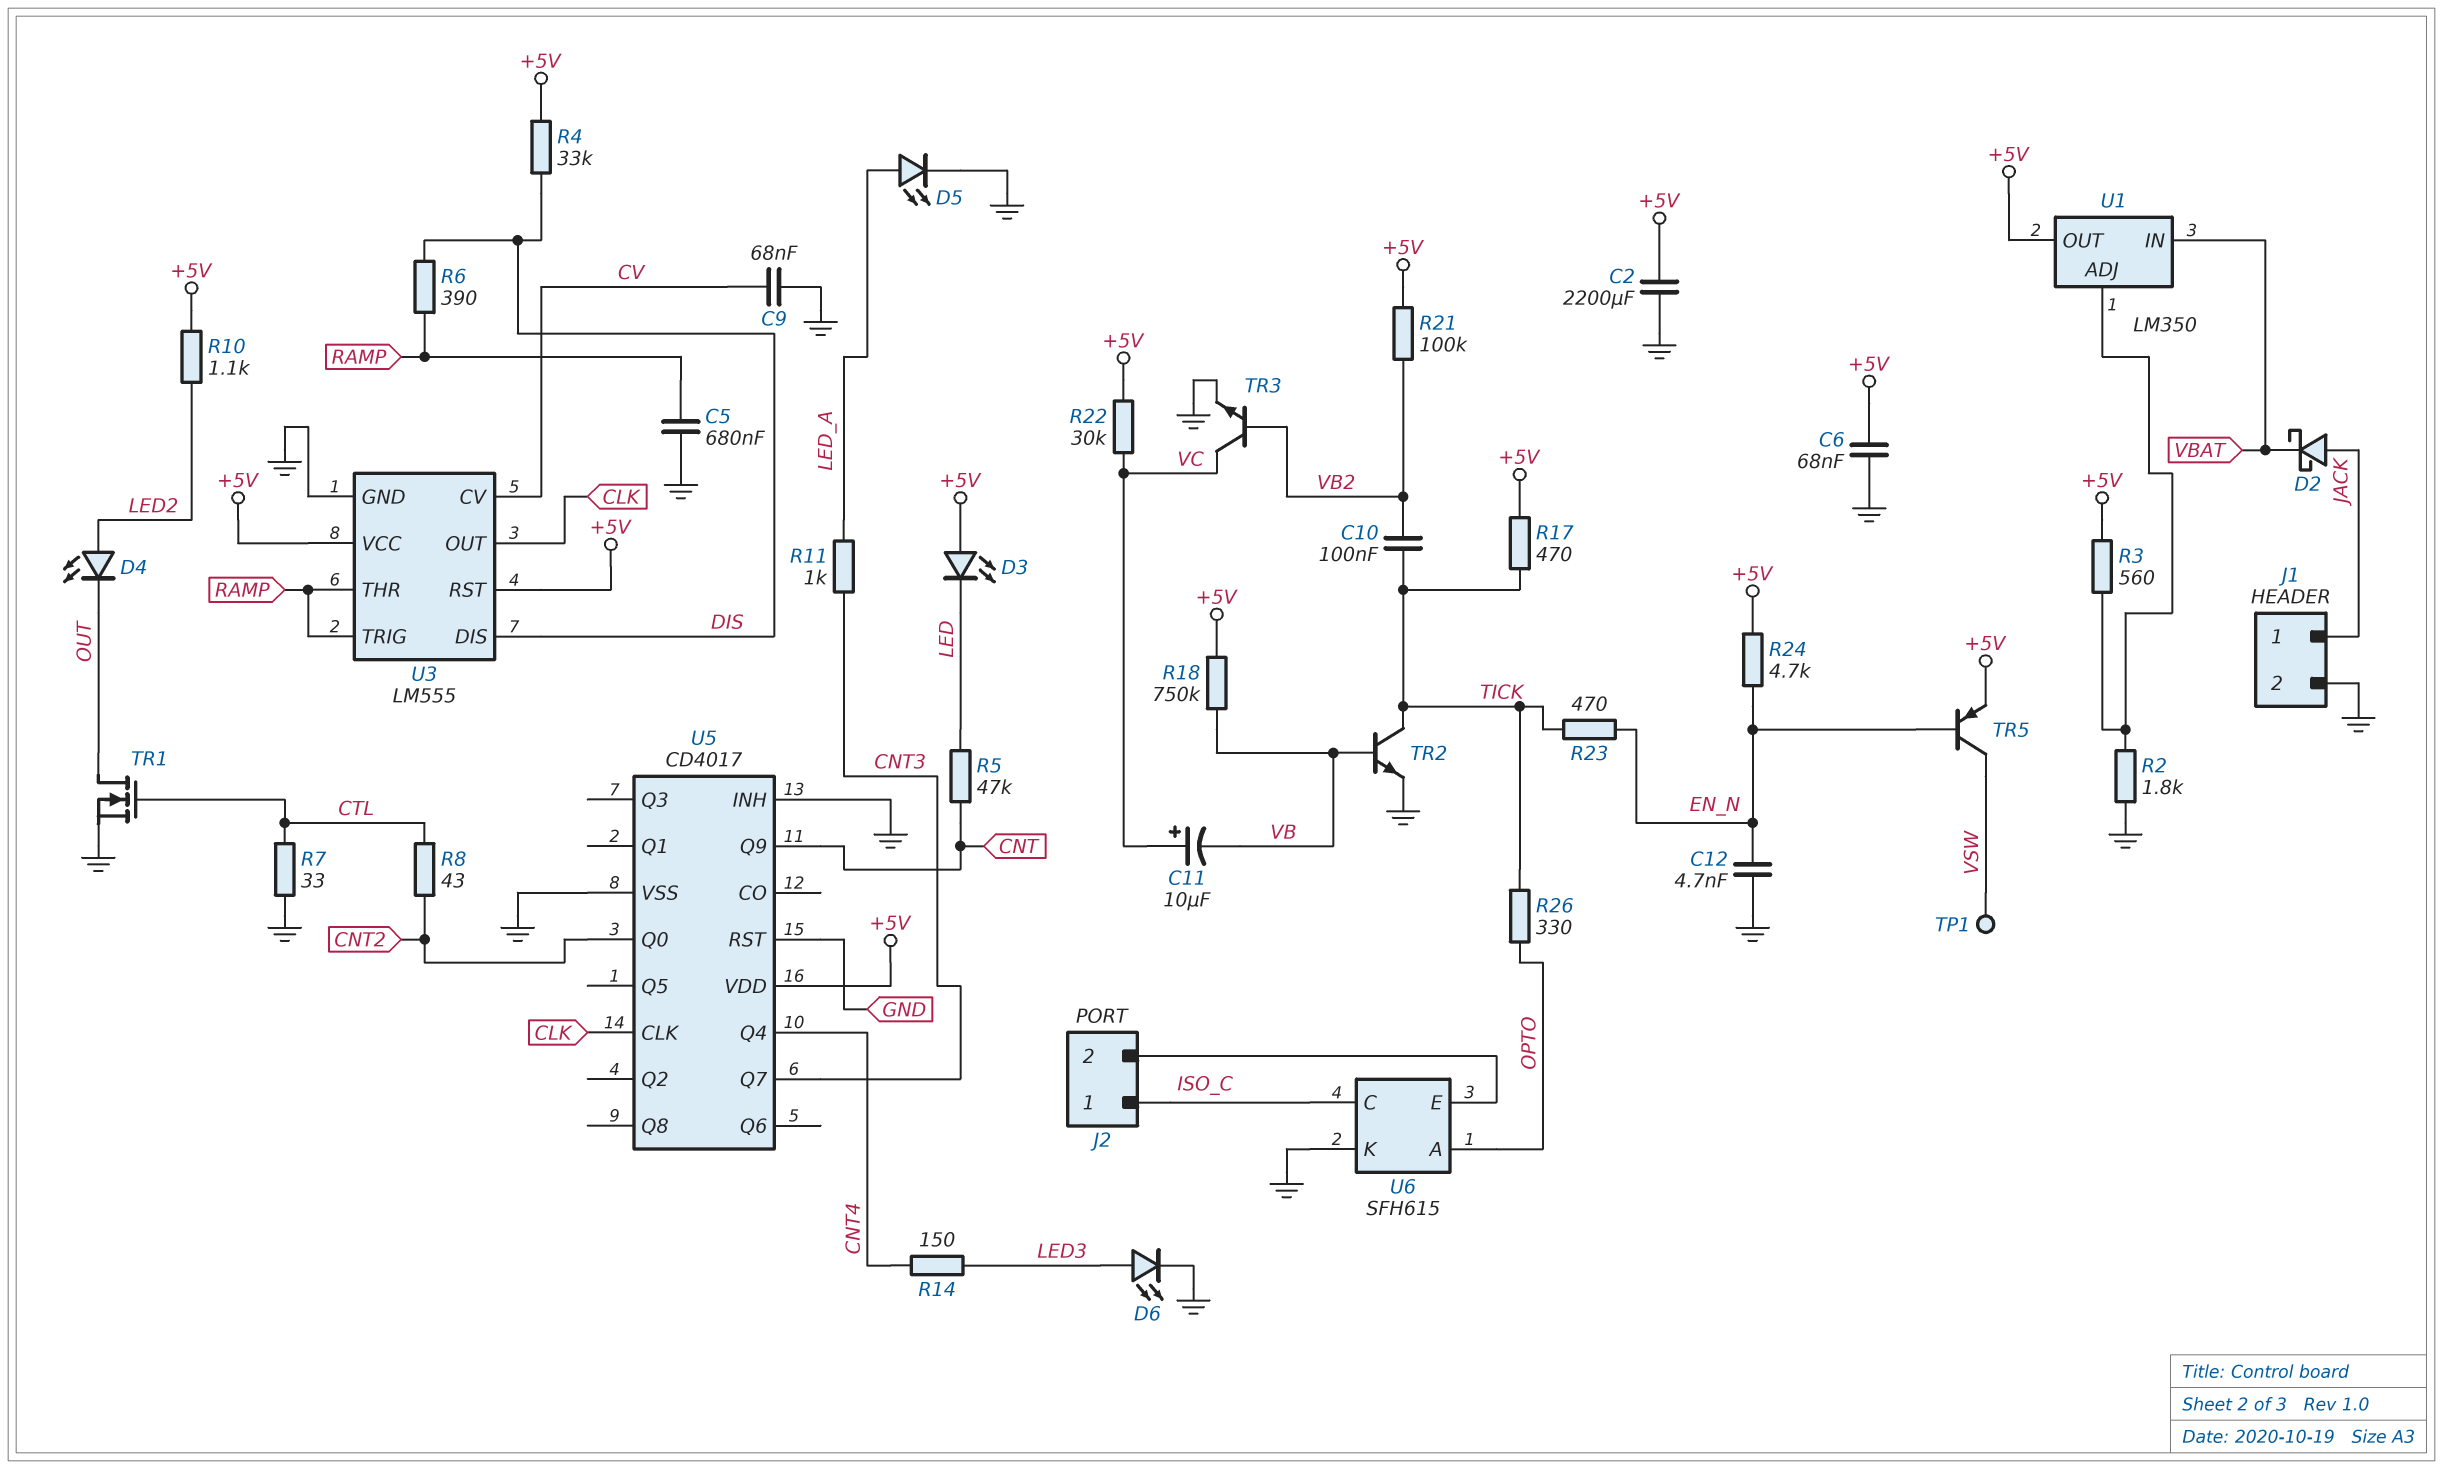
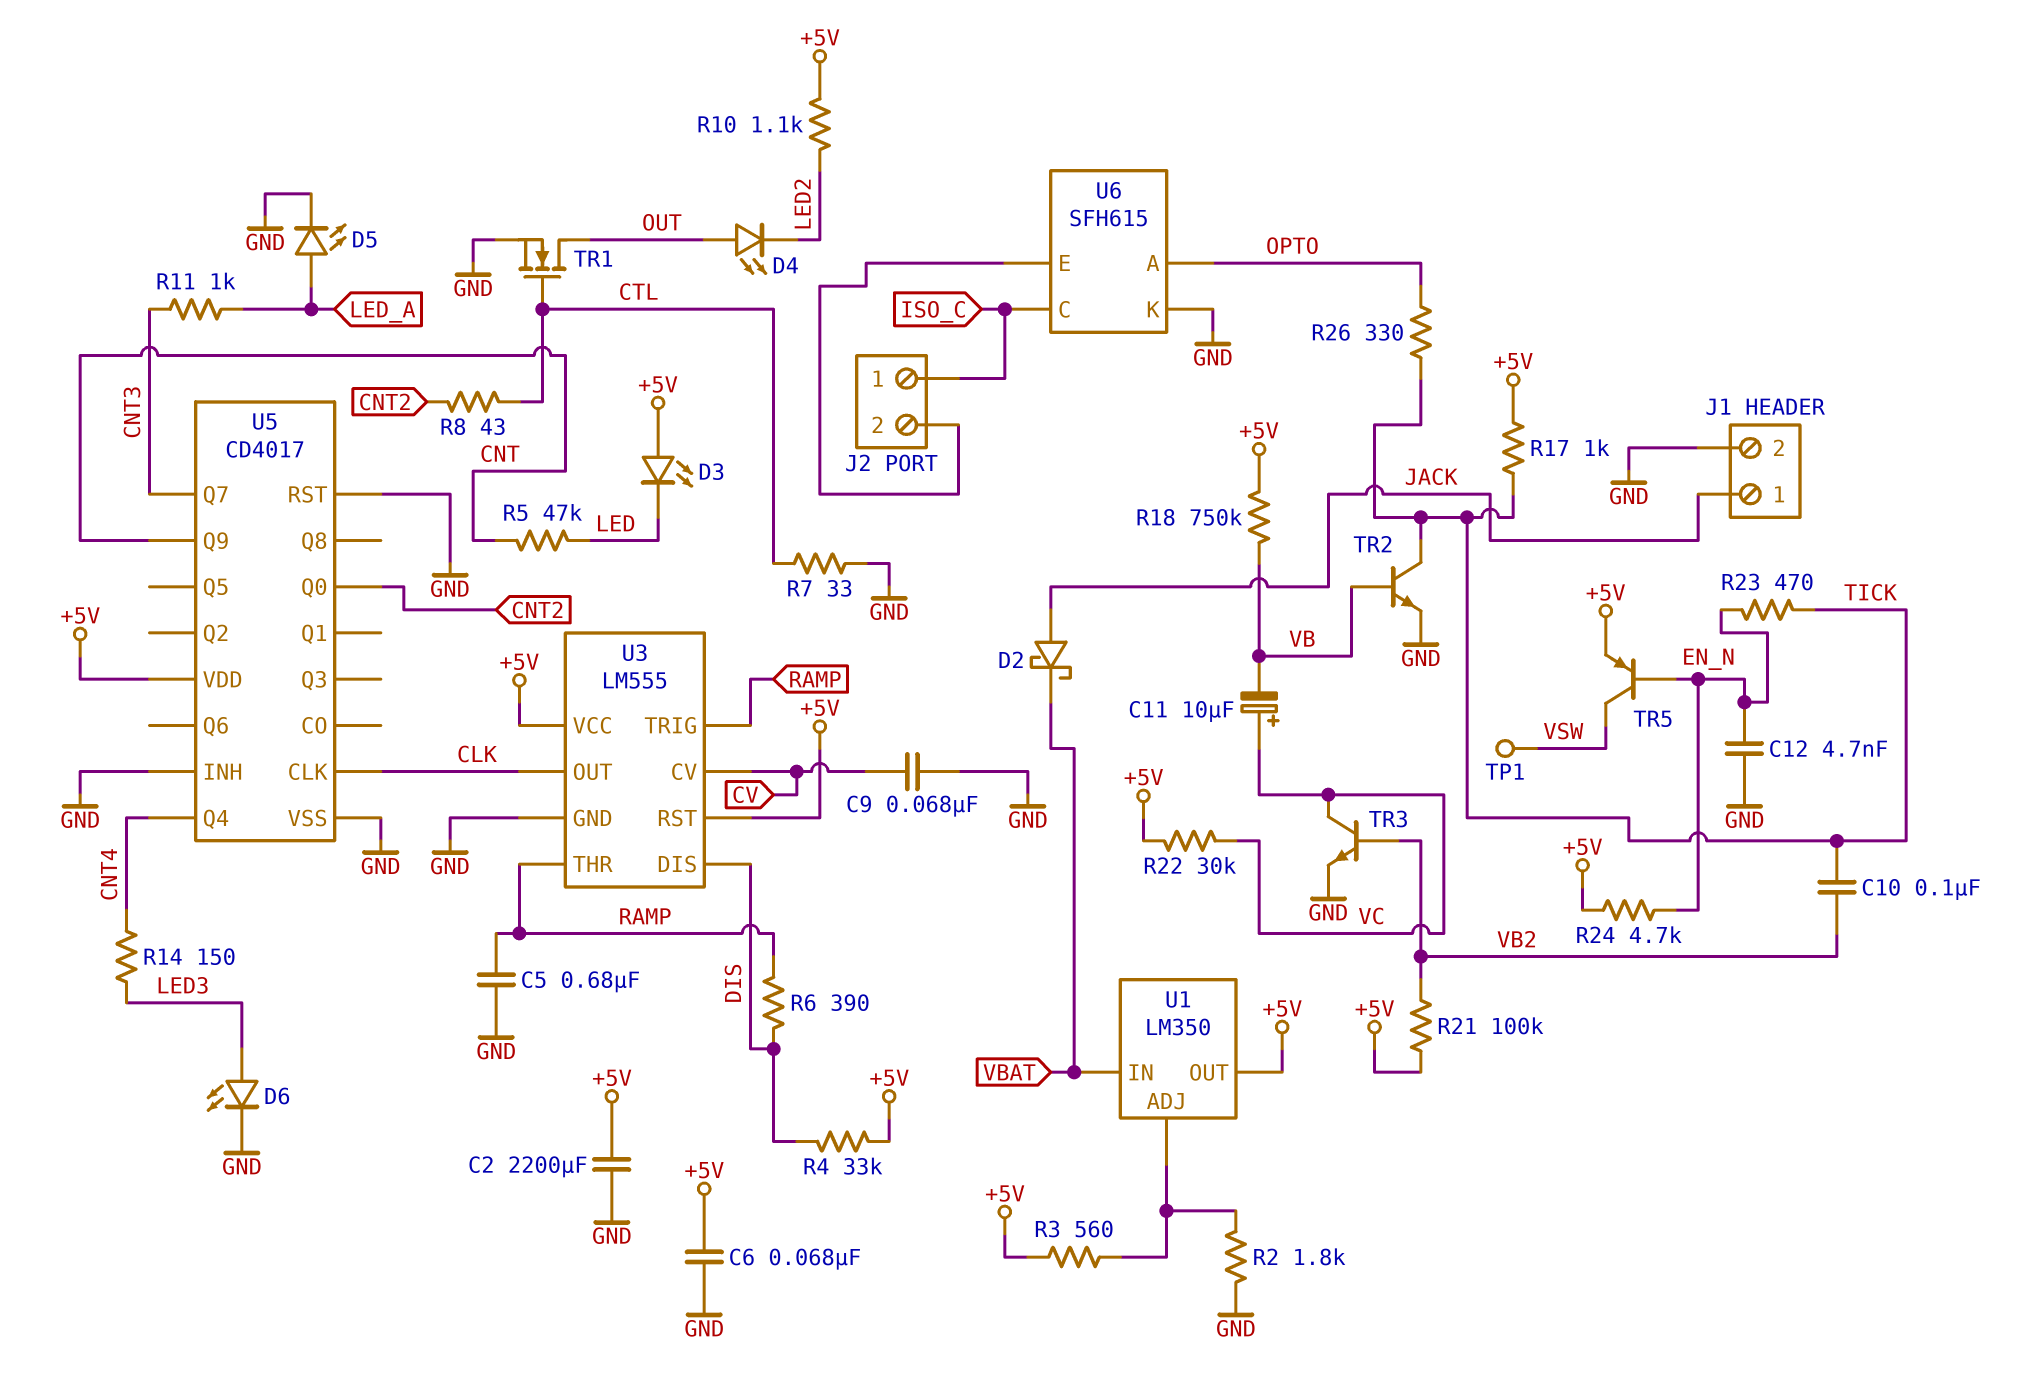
D4: LED (A LED2, K OUT) -> LED (A OUT, K LED2)
R17: 470 (+5V, TICK) -> 1k (+5V, TICK)

